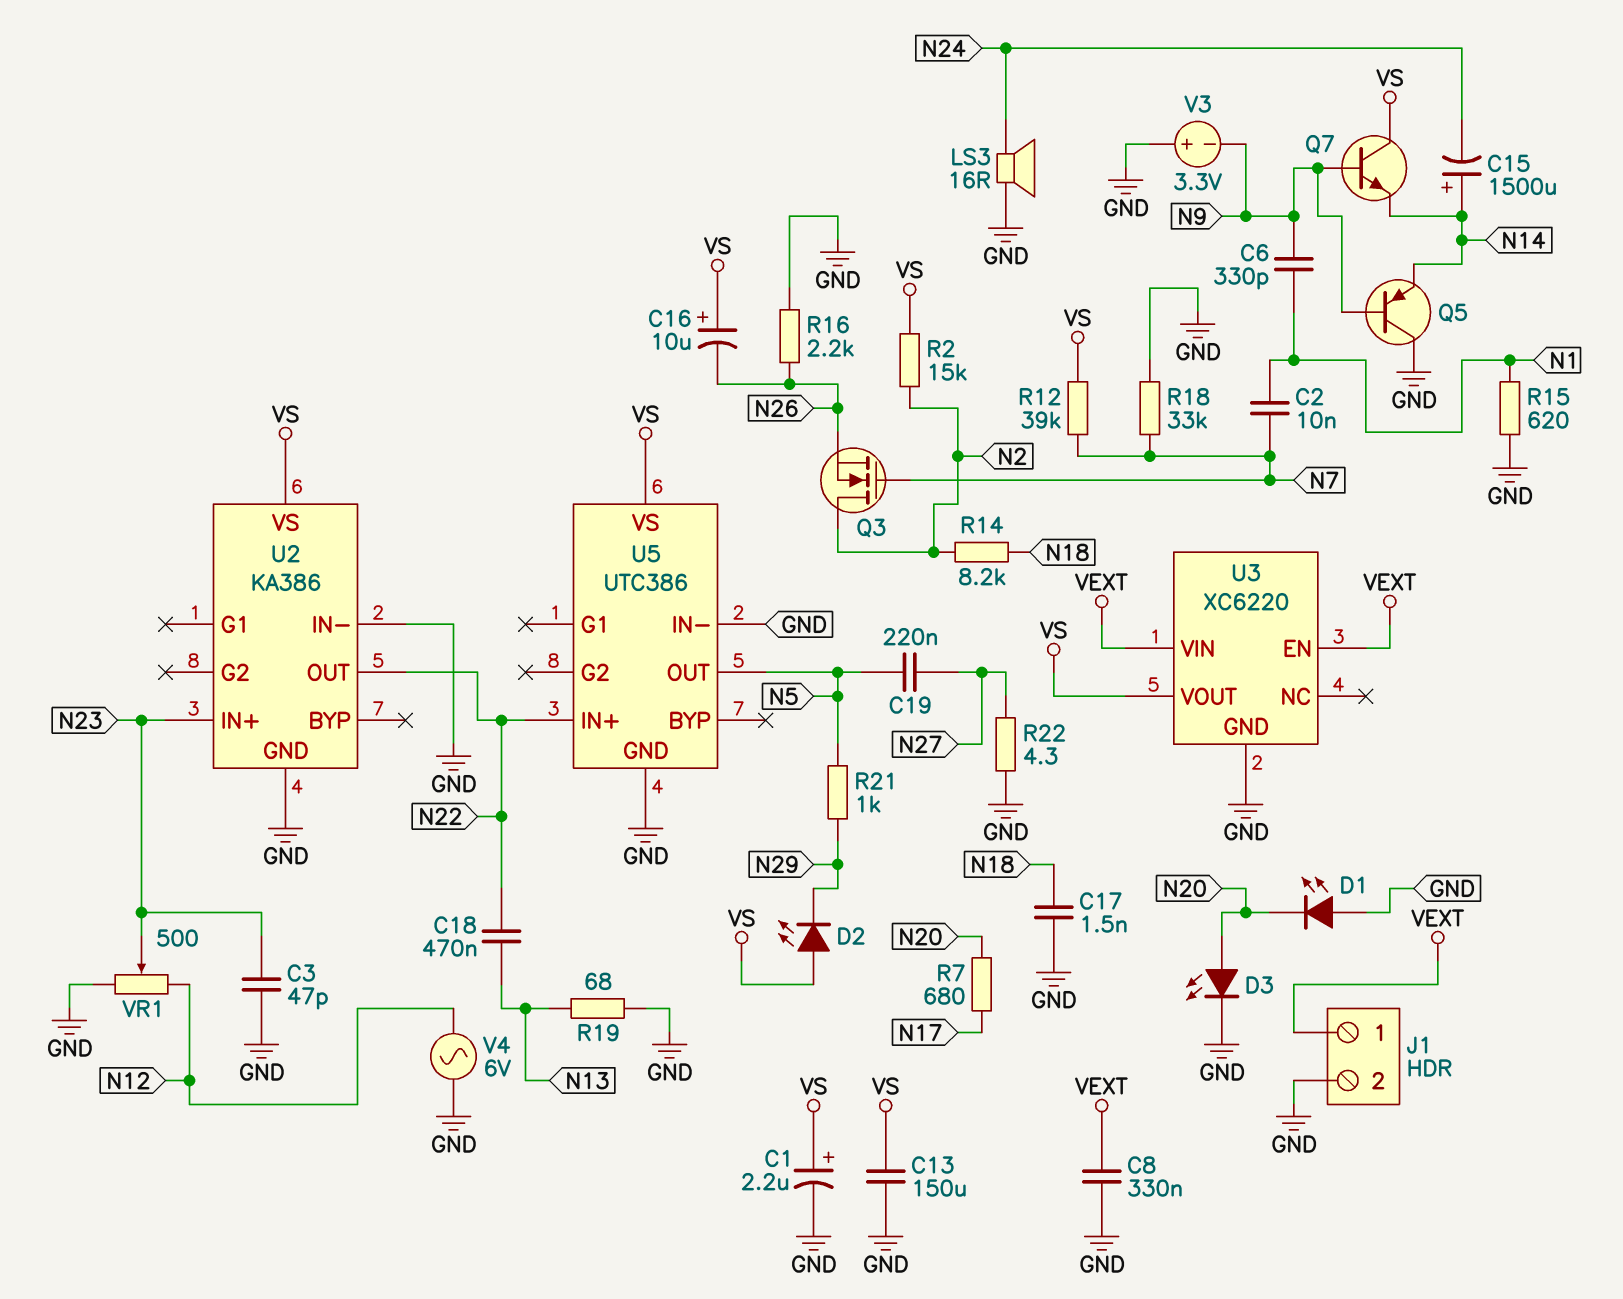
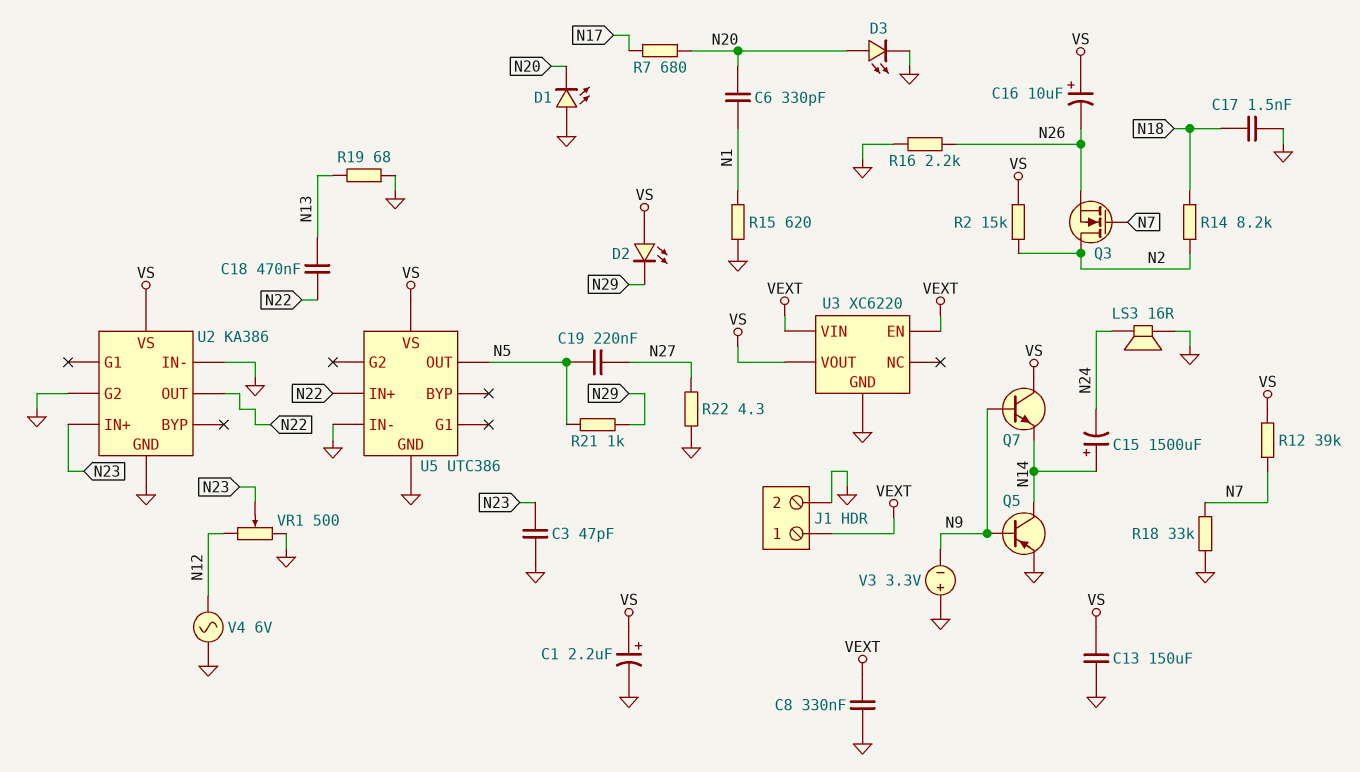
C2: 10nF (N1, N7) -> none
C6: 330pF (N1, N9) -> 330pF (N1, N20)
Q5: PNP (B N9, C GND, E N14) -> PNP (B N9, C N14, E GND)
U2 pin G2: none -> GND

